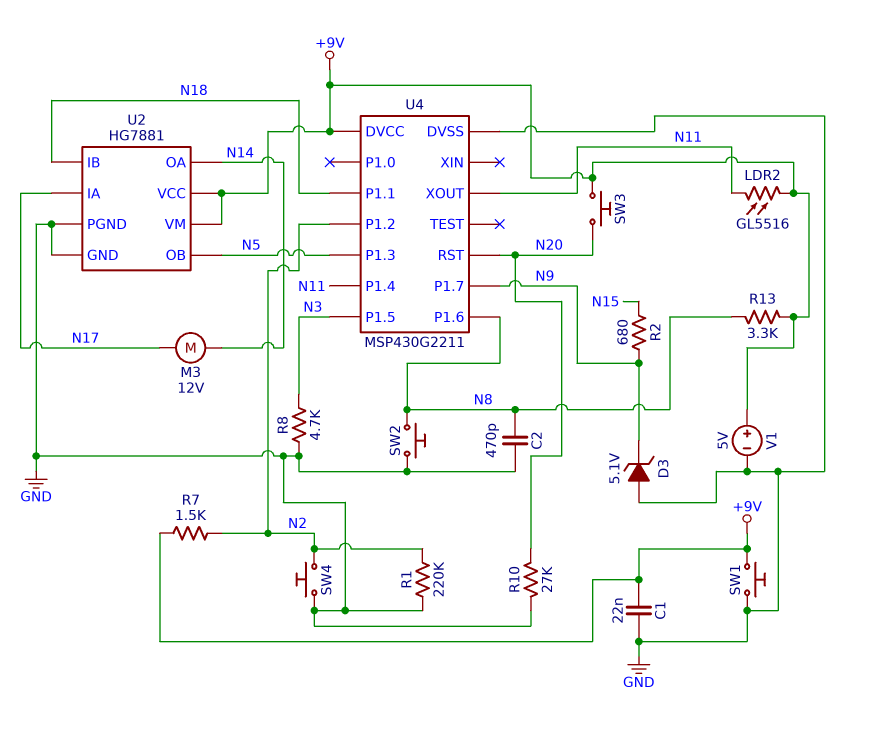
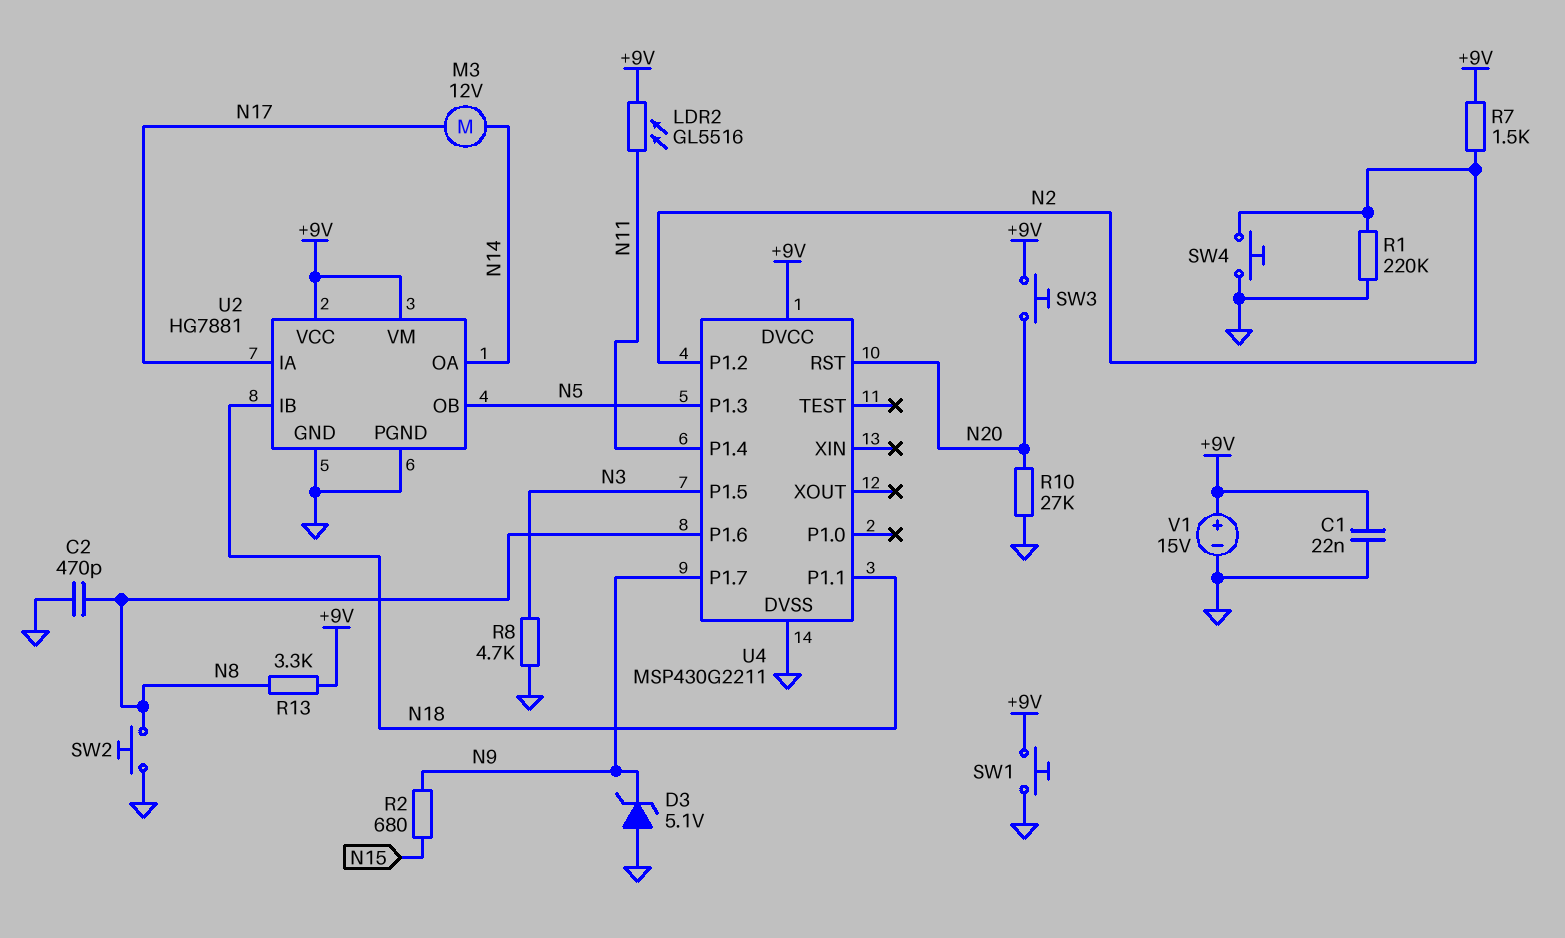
U4 pin XOUT: N11 -> none
V1: 5V (plus +9V, minus GND) -> 15V (plus +9V, minus GND)

